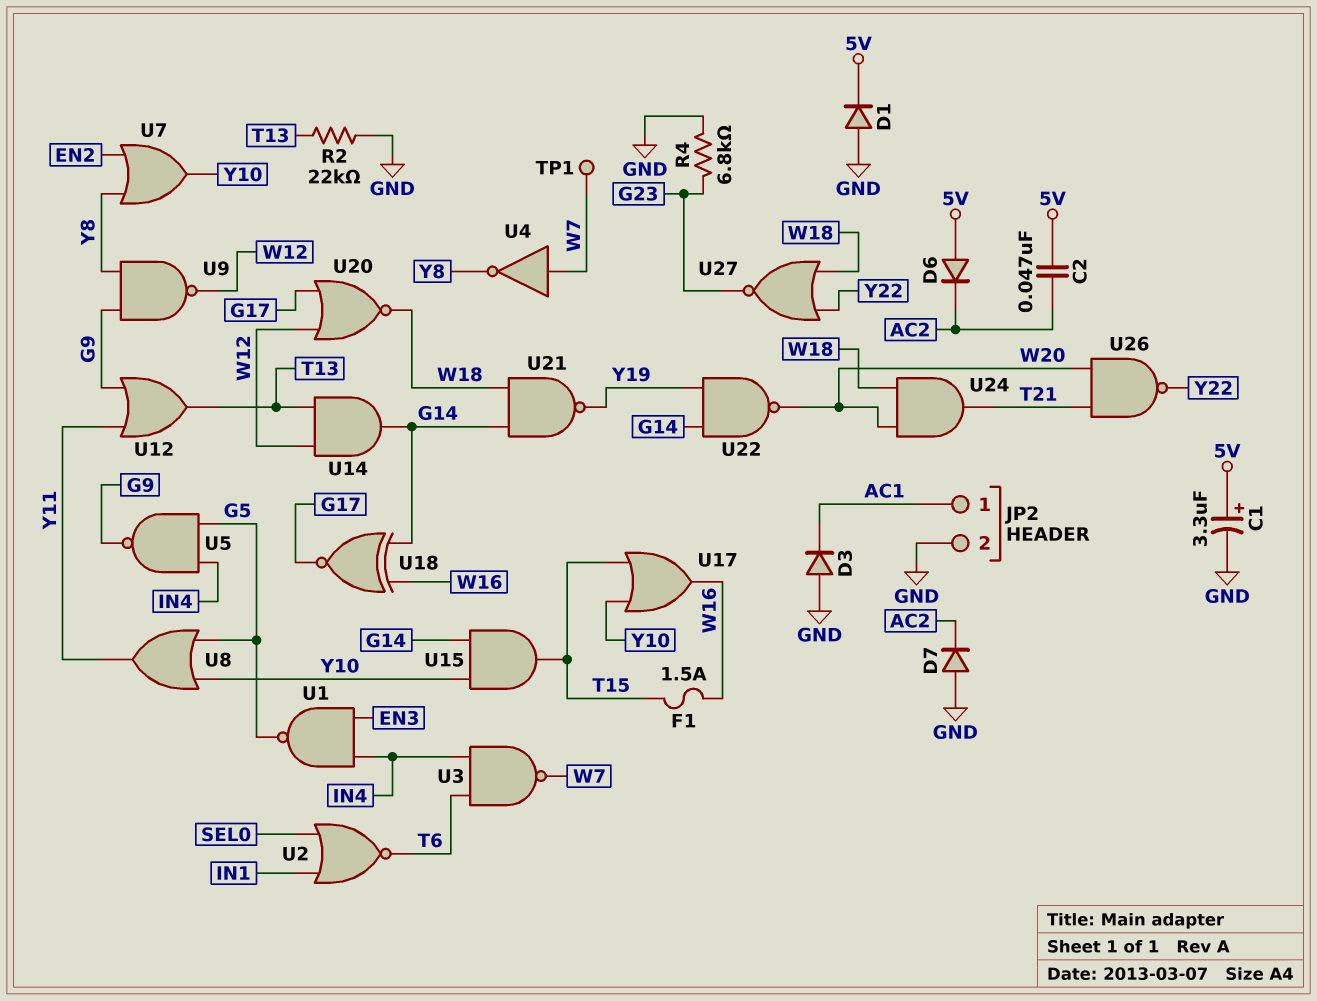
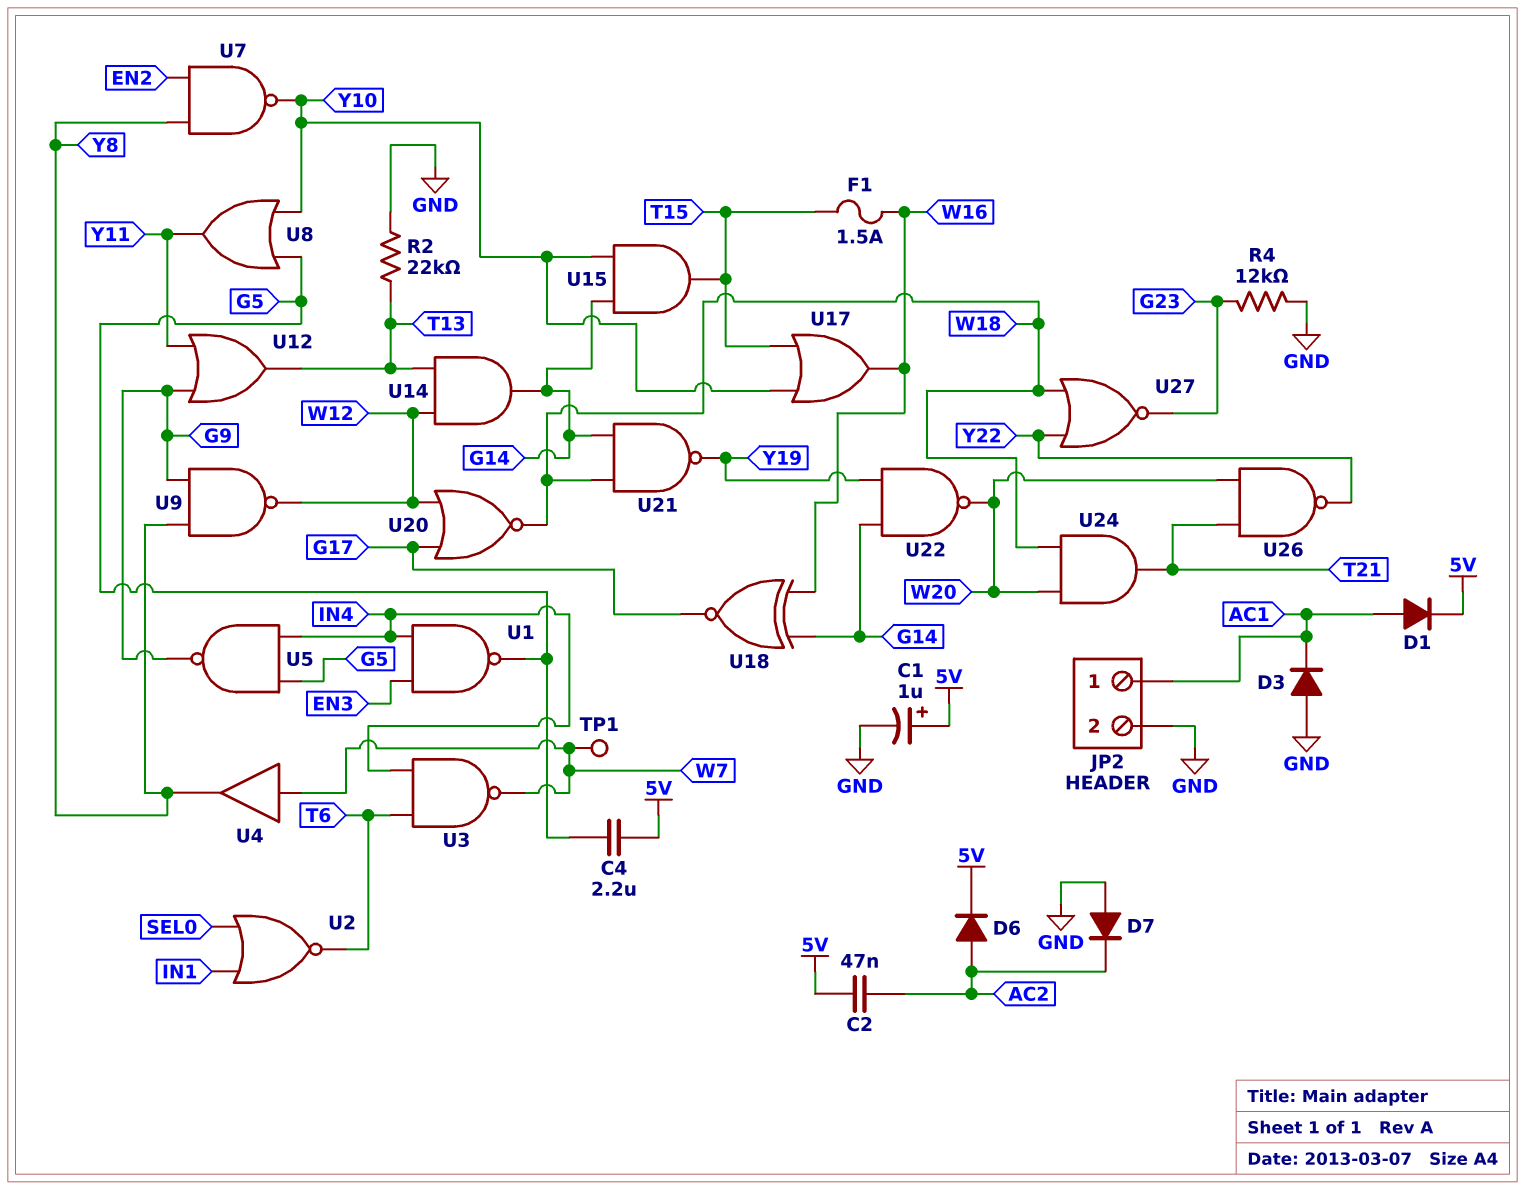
C1: 3.3uF (plus 5V, minus GND) -> 1uF (plus 5V, minus GND)
C4: none -> 2.2uF (5V, G5)
D1: diode (A GND, K 5V) -> diode (A AC1, K 5V)
D6: diode (A 5V, K AC2) -> diode (A AC2, K 5V)
R4: 6.8k (G23, GND) -> 12k (G23, GND)
U4: NOT (in W7, out Y8) -> buffer (in W7, out Y8)
U7: OR (in EN2, in Y8, out Y10) -> NAND (in EN2, in Y8, out Y10)

